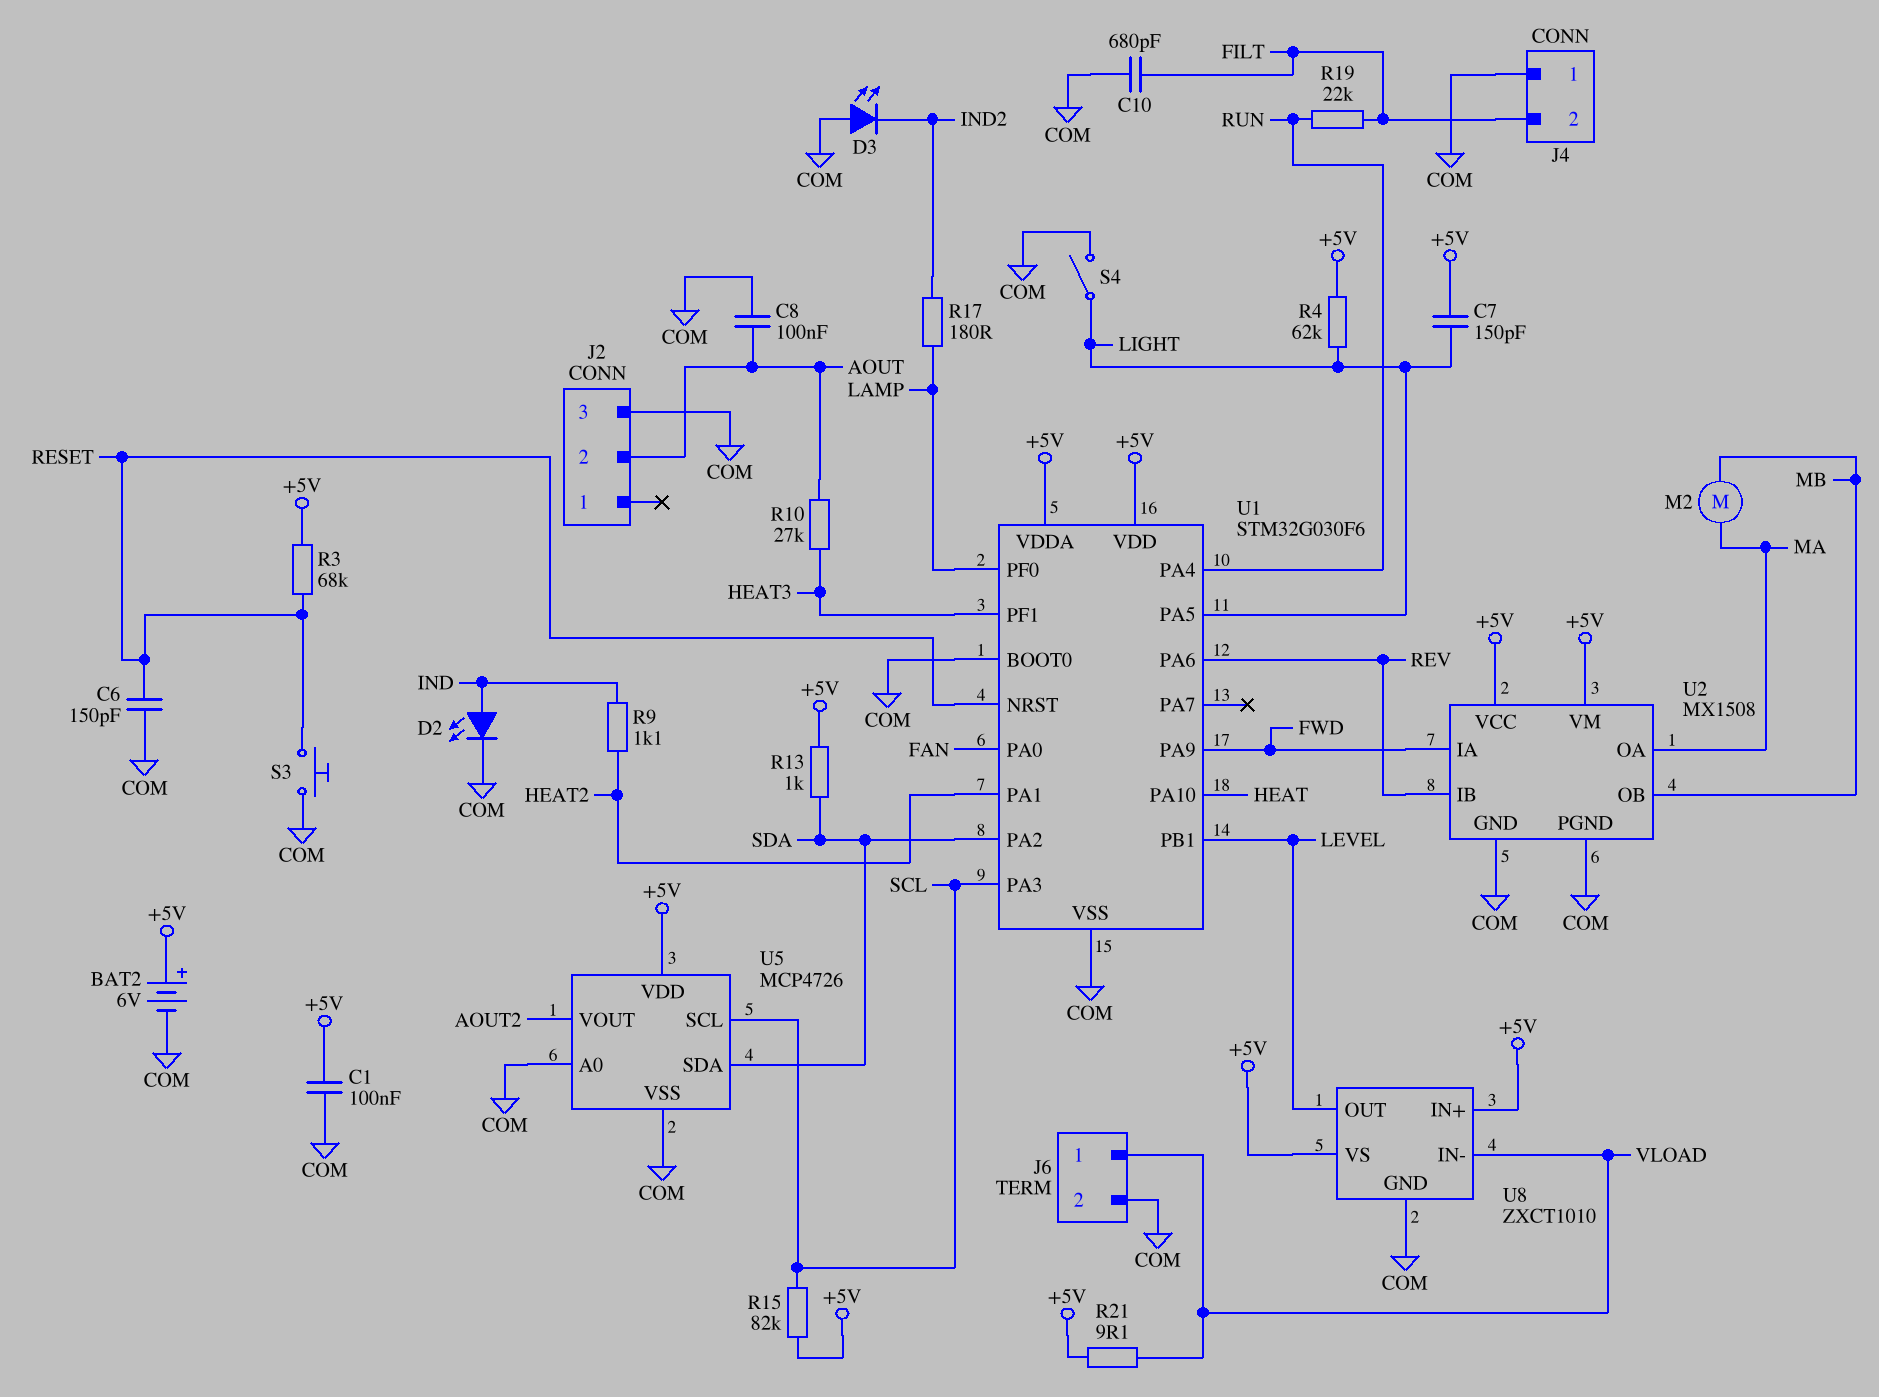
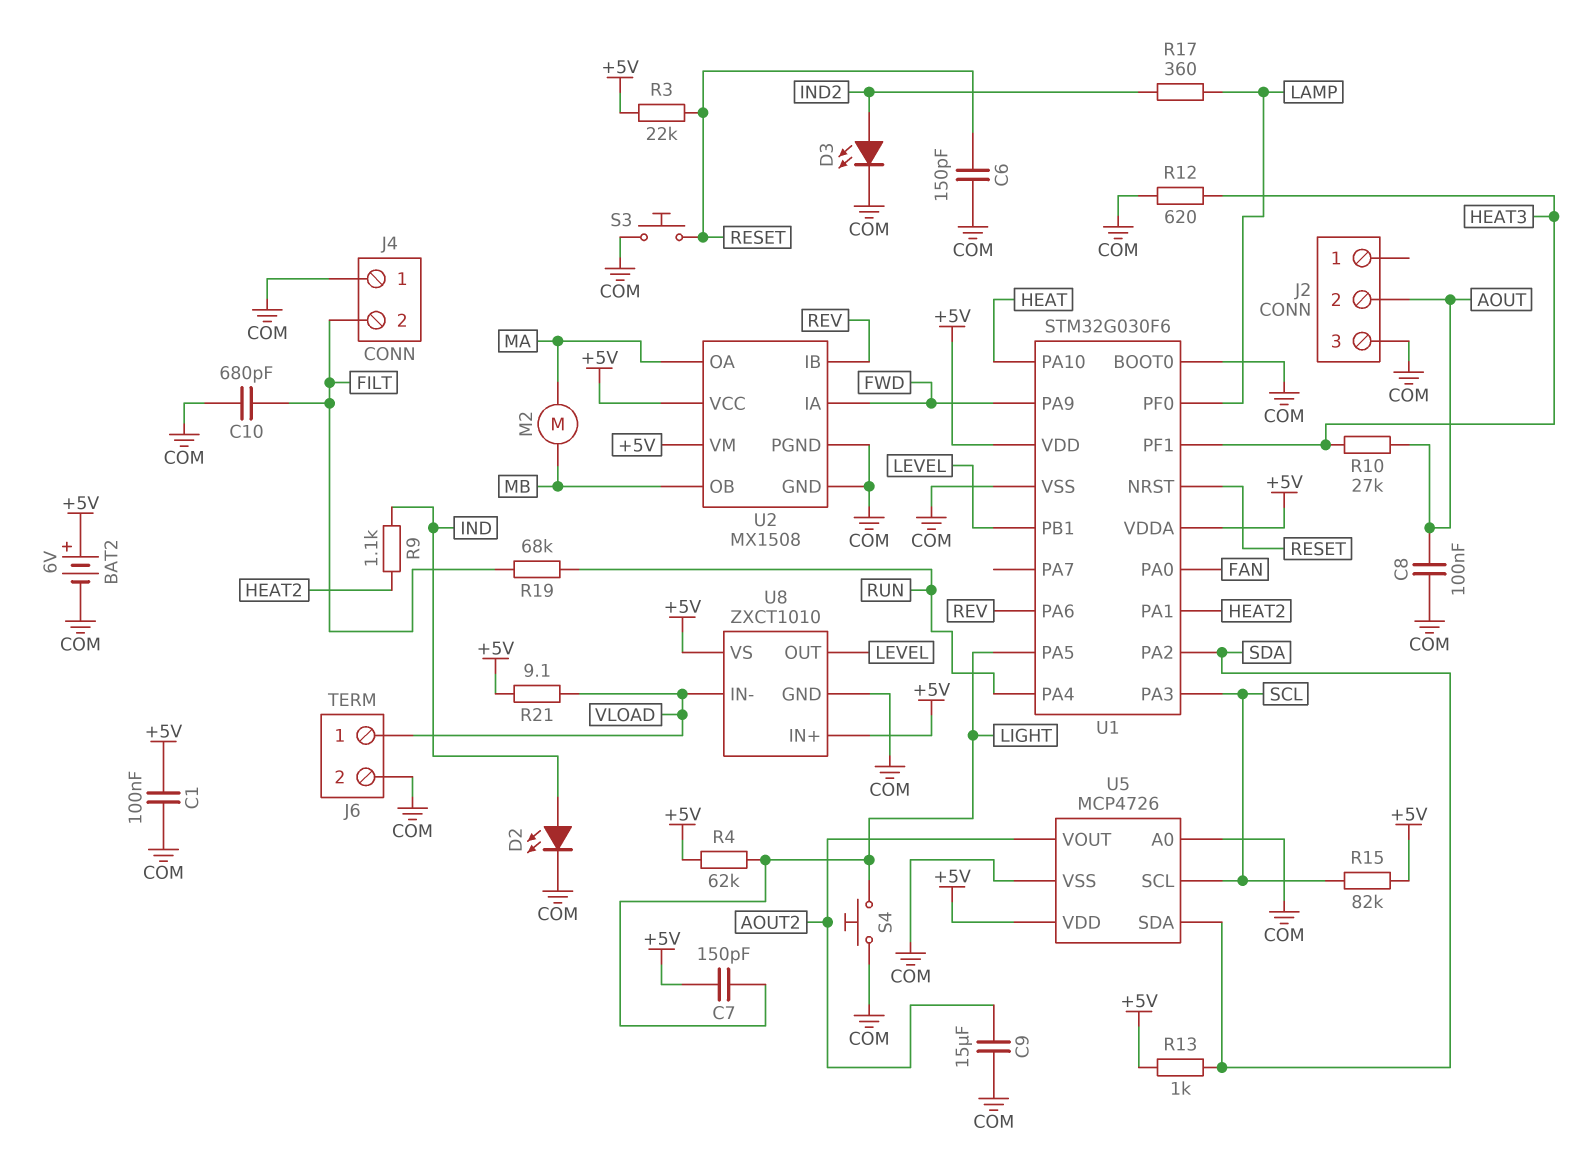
C9: none -> 15uF (AOUT2, COM)
D3: LED (A COM, K IND2) -> LED (A IND2, K COM)
R3: 68k (+5V, RESET) -> 22k (+5V, RESET)
R12: none -> 620 (COM, HEAT3)
R17: 180 (IND2, LAMP) -> 360 (IND2, LAMP)
R19: 22k (FILT, RUN) -> 68k (FILT, RUN)
S4: switch (COM, LIGHT) -> button (COM, LIGHT)

